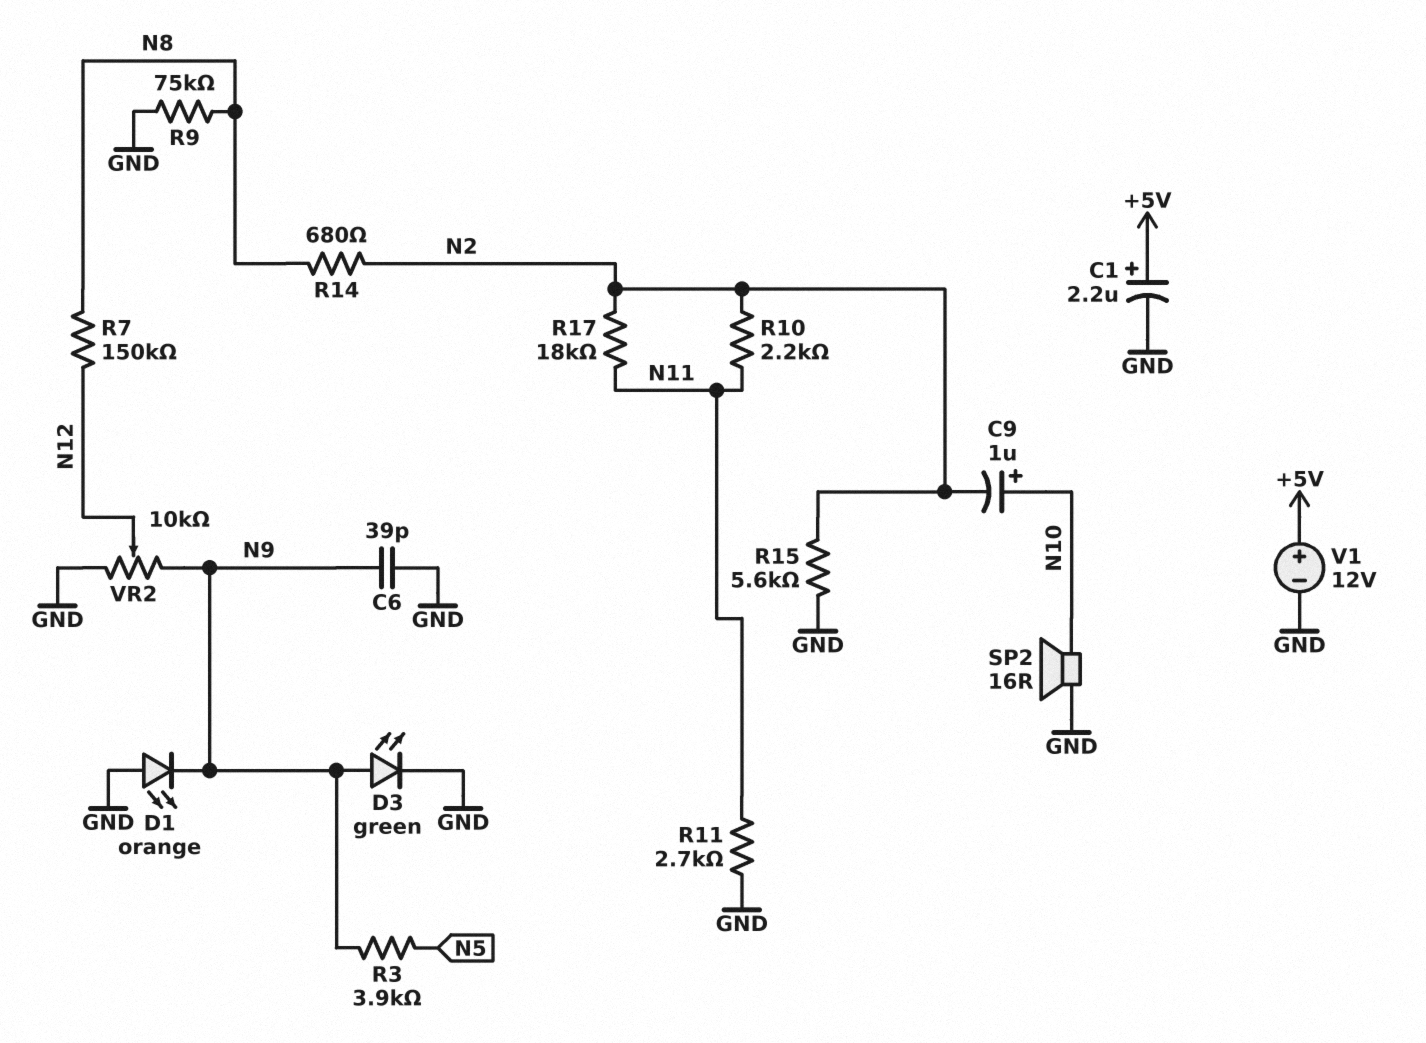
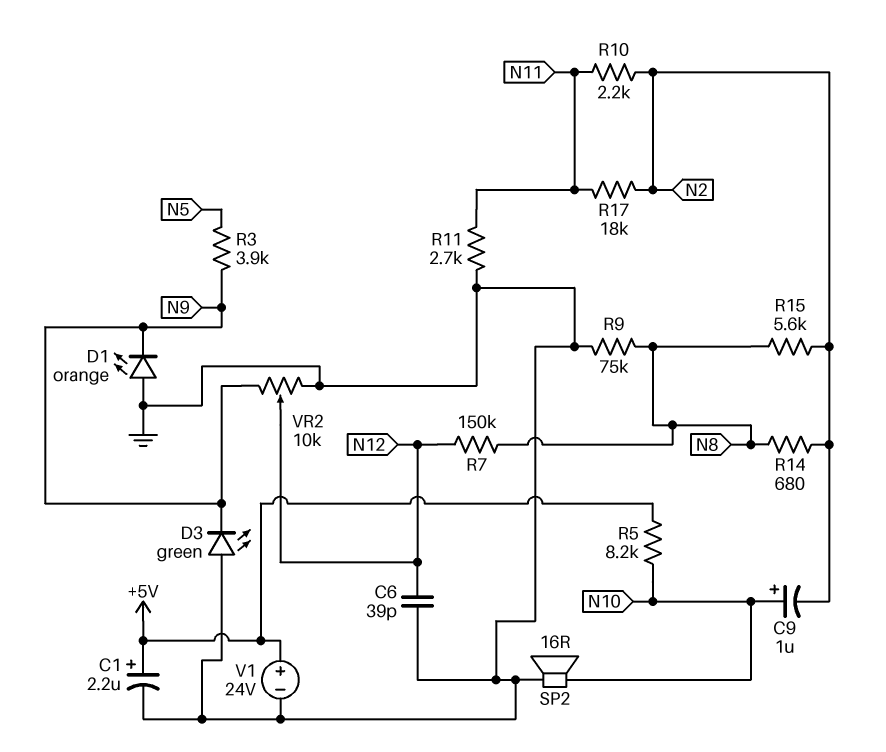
C6: 39pF (GND, N9) -> 39pF (GND, N12)
D3: LED green (A N9, K GND) -> LED green (A GND, K N9)
R5: none -> 8.2k (+5V, N10)
R15: 5.6k (GND, N2) -> 5.6k (N2, N8)
V1: 12V (plus +5V, minus GND) -> 24V (plus +5V, minus GND)

